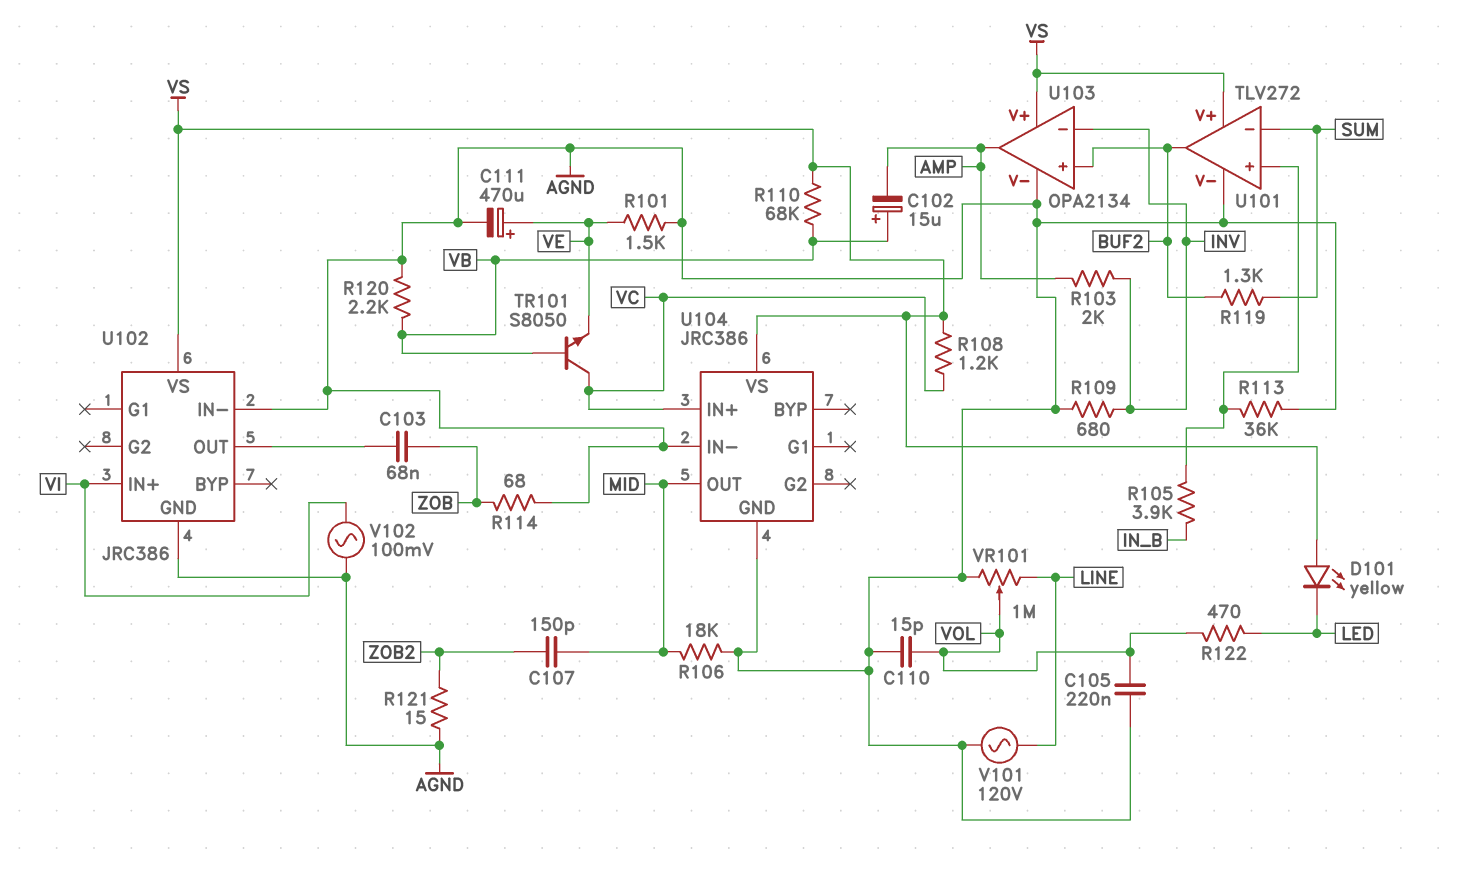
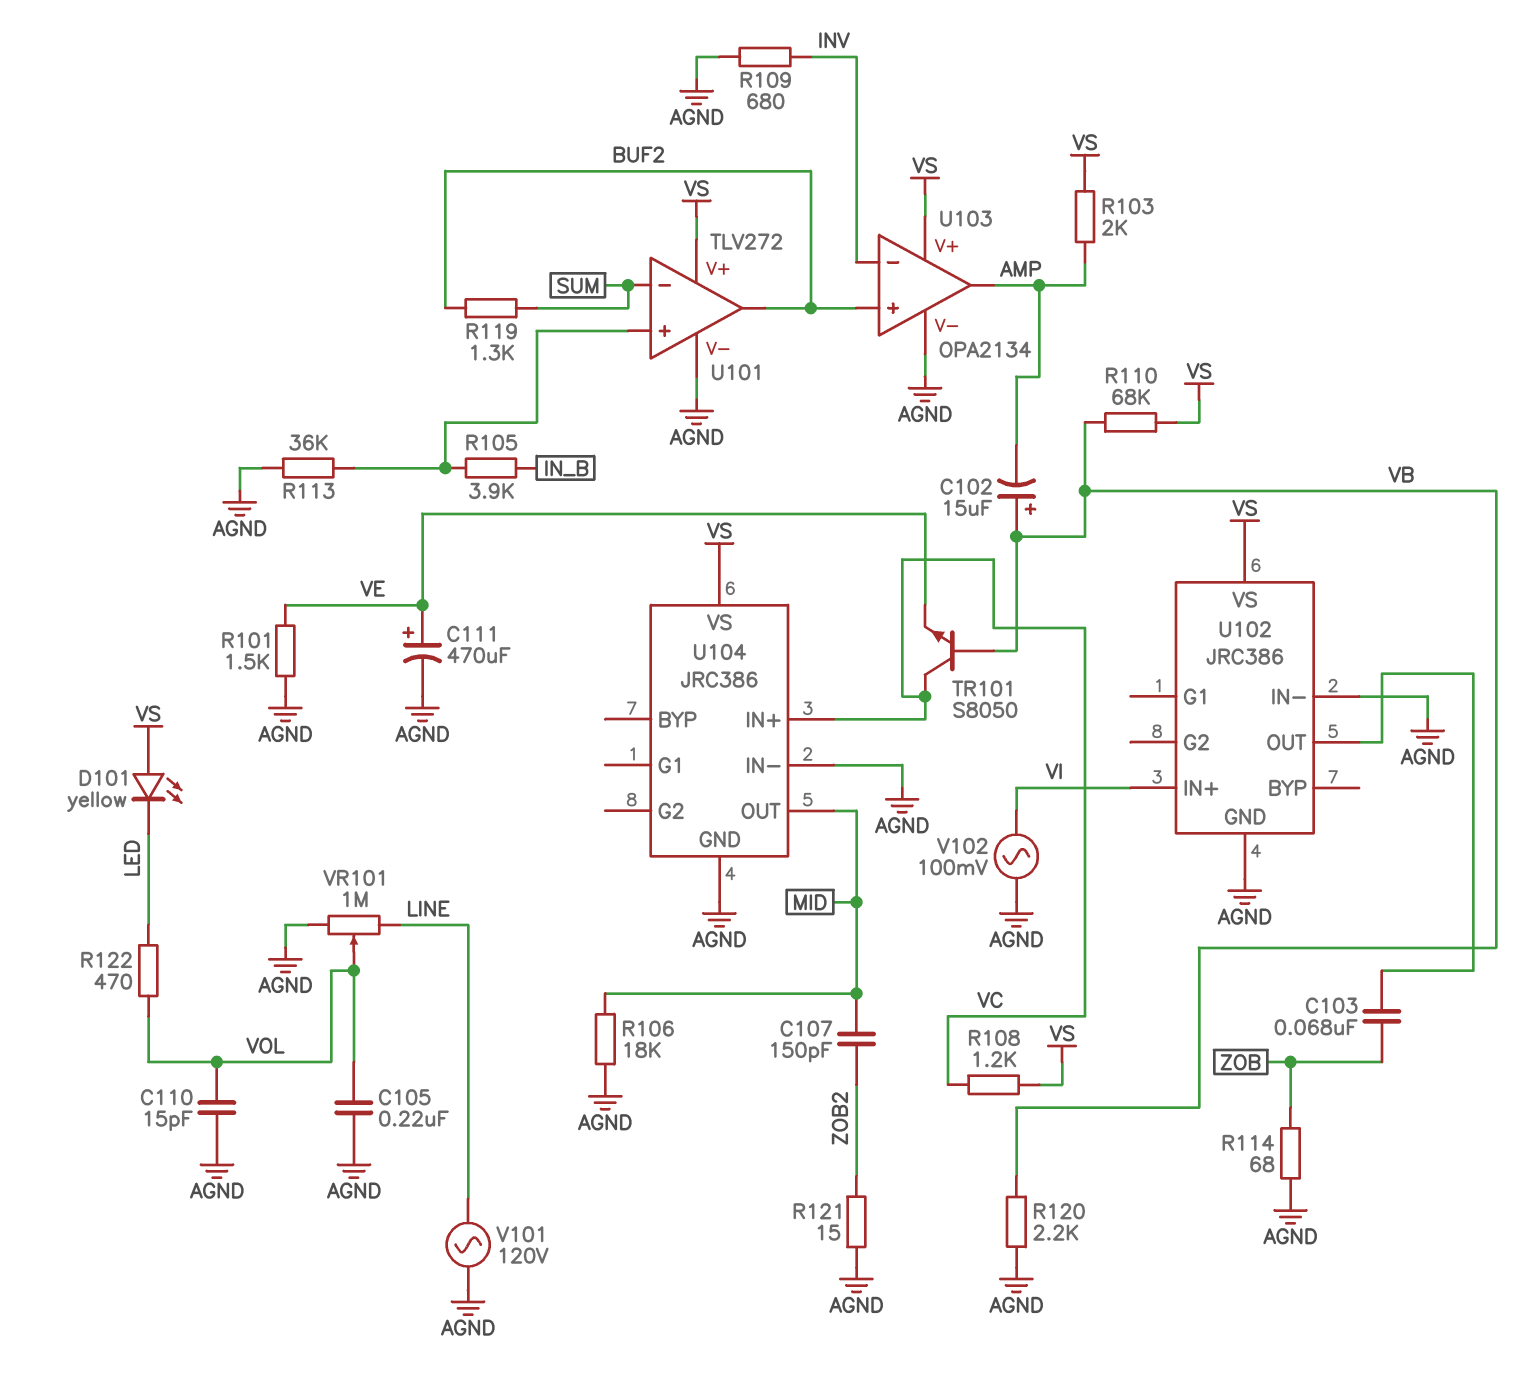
R103: 2k (AMP, INV) -> 2k (AMP, VS)

